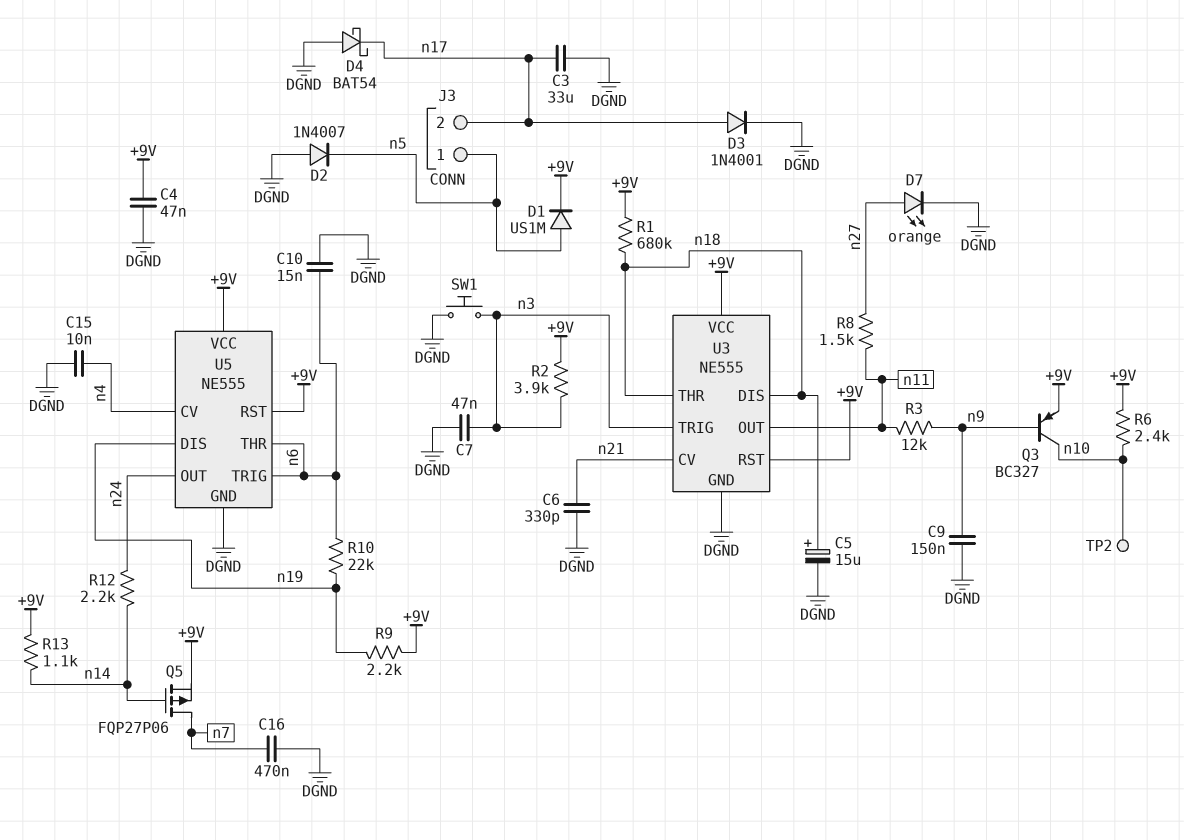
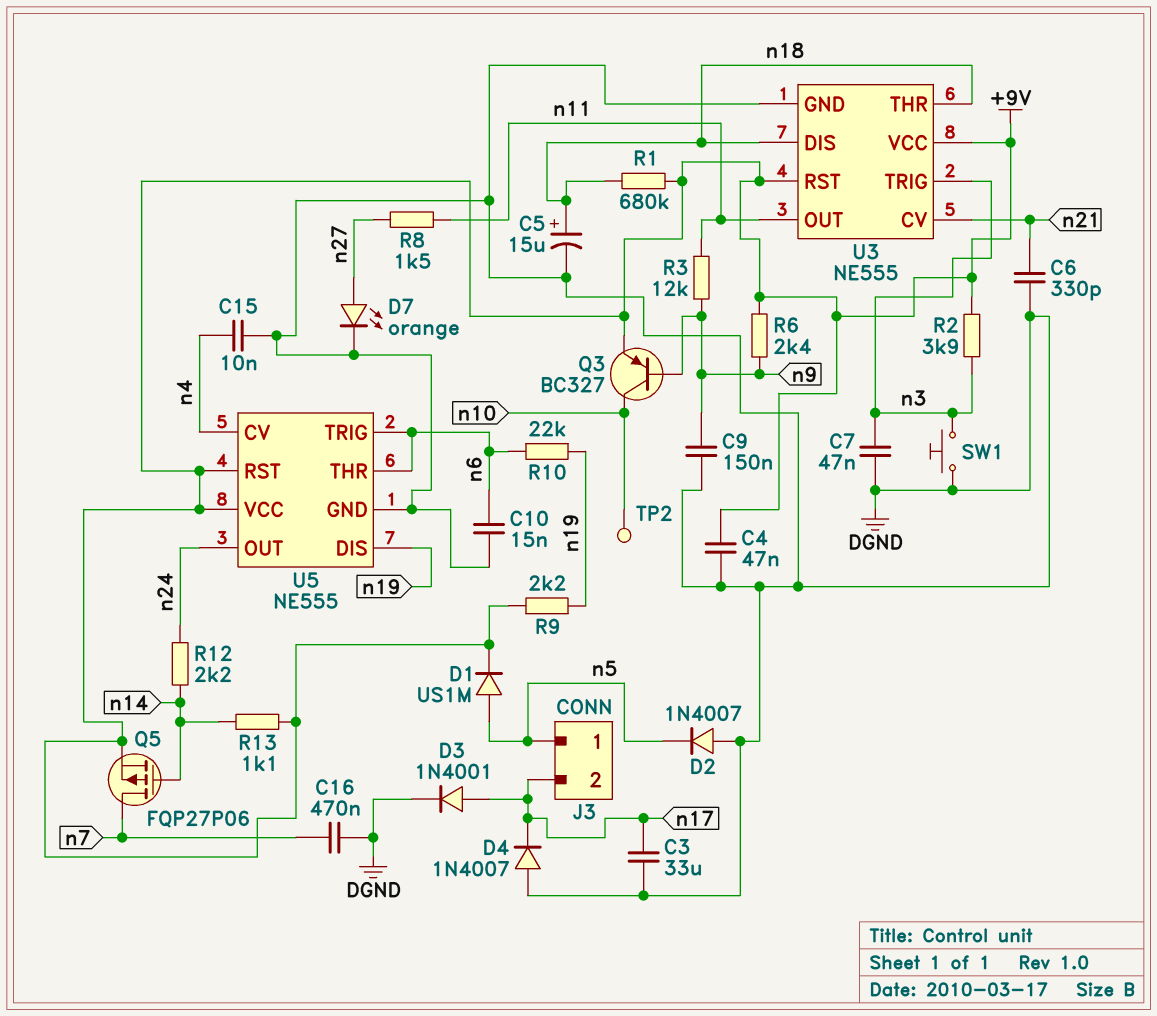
D4: schottky BAT54 (A DGND, K n17) -> diode 1N4007 (A DGND, K n17)
R6: 2.4k (+9V, n10) -> 2.4k (+9V, n9)

